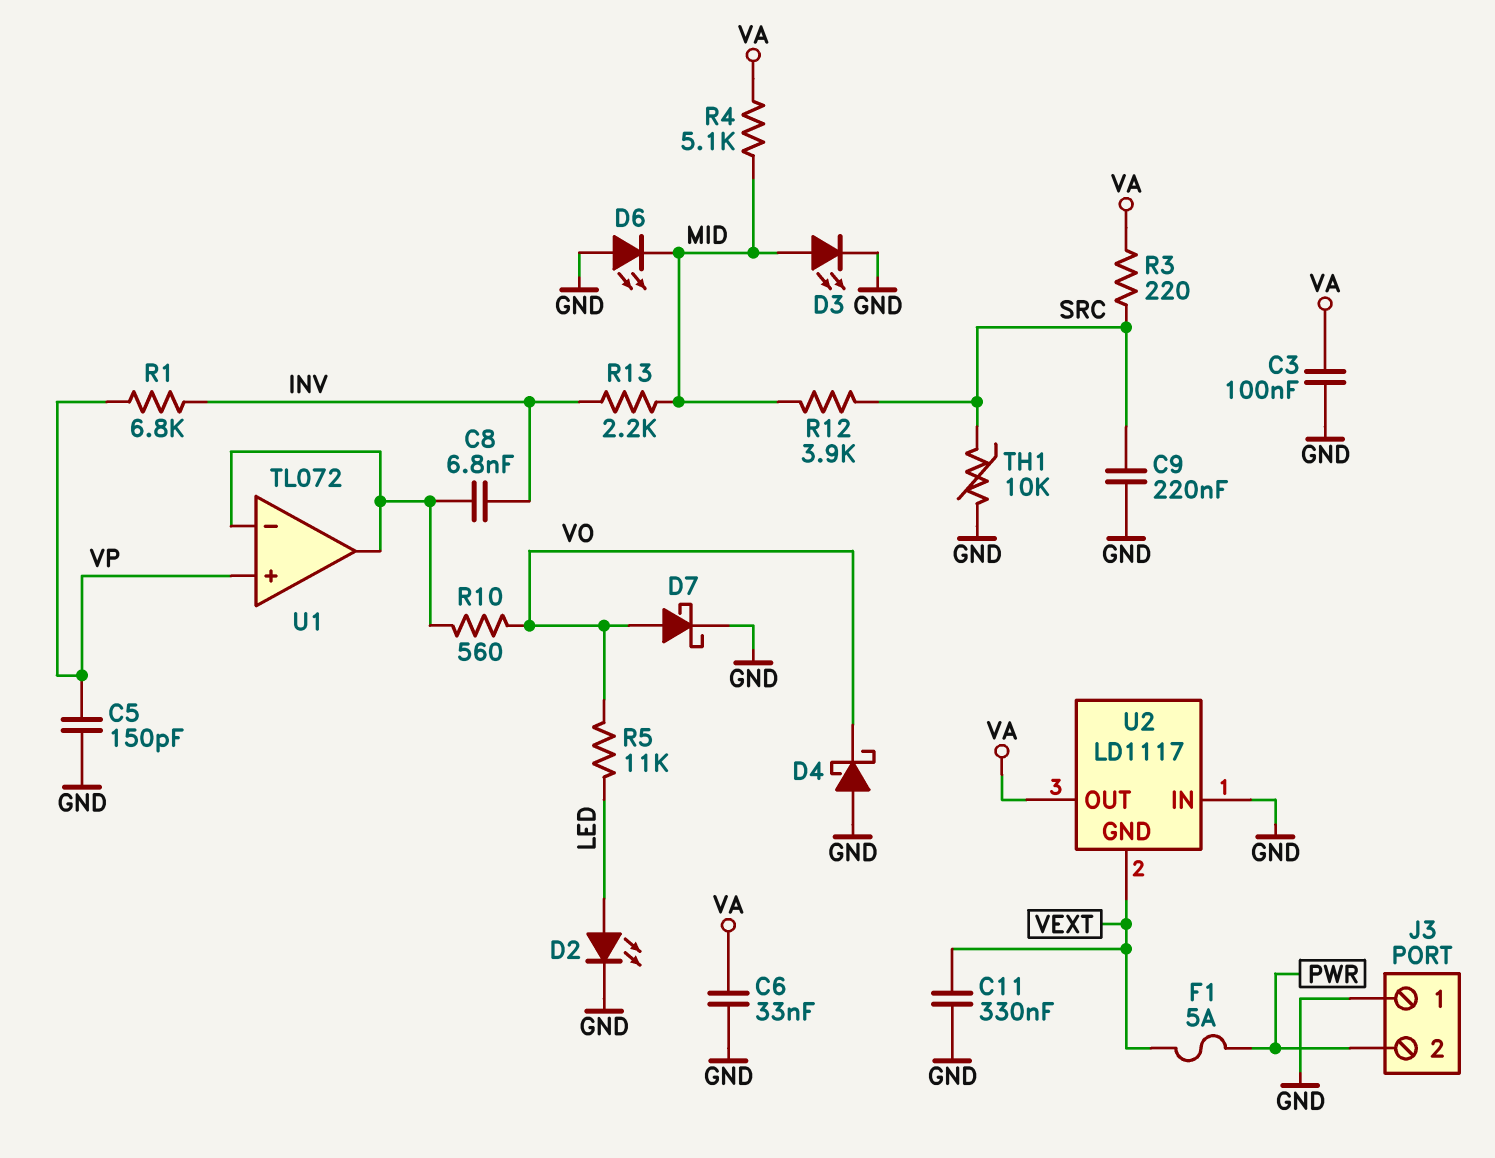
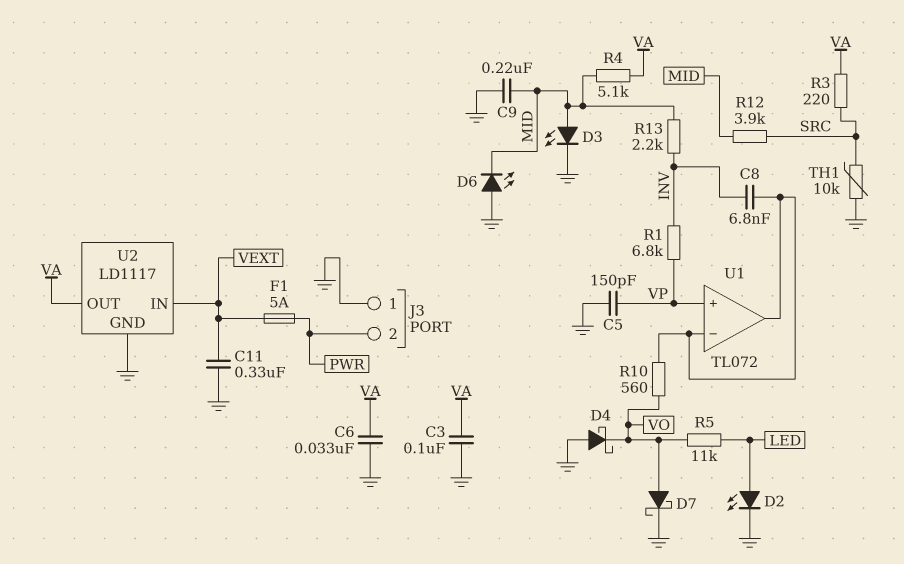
C9: 220nF (GND, SRC) -> 220nF (GND, MID)
U2 pin GND: VEXT -> GND
U2 pin IN: GND -> VEXT

